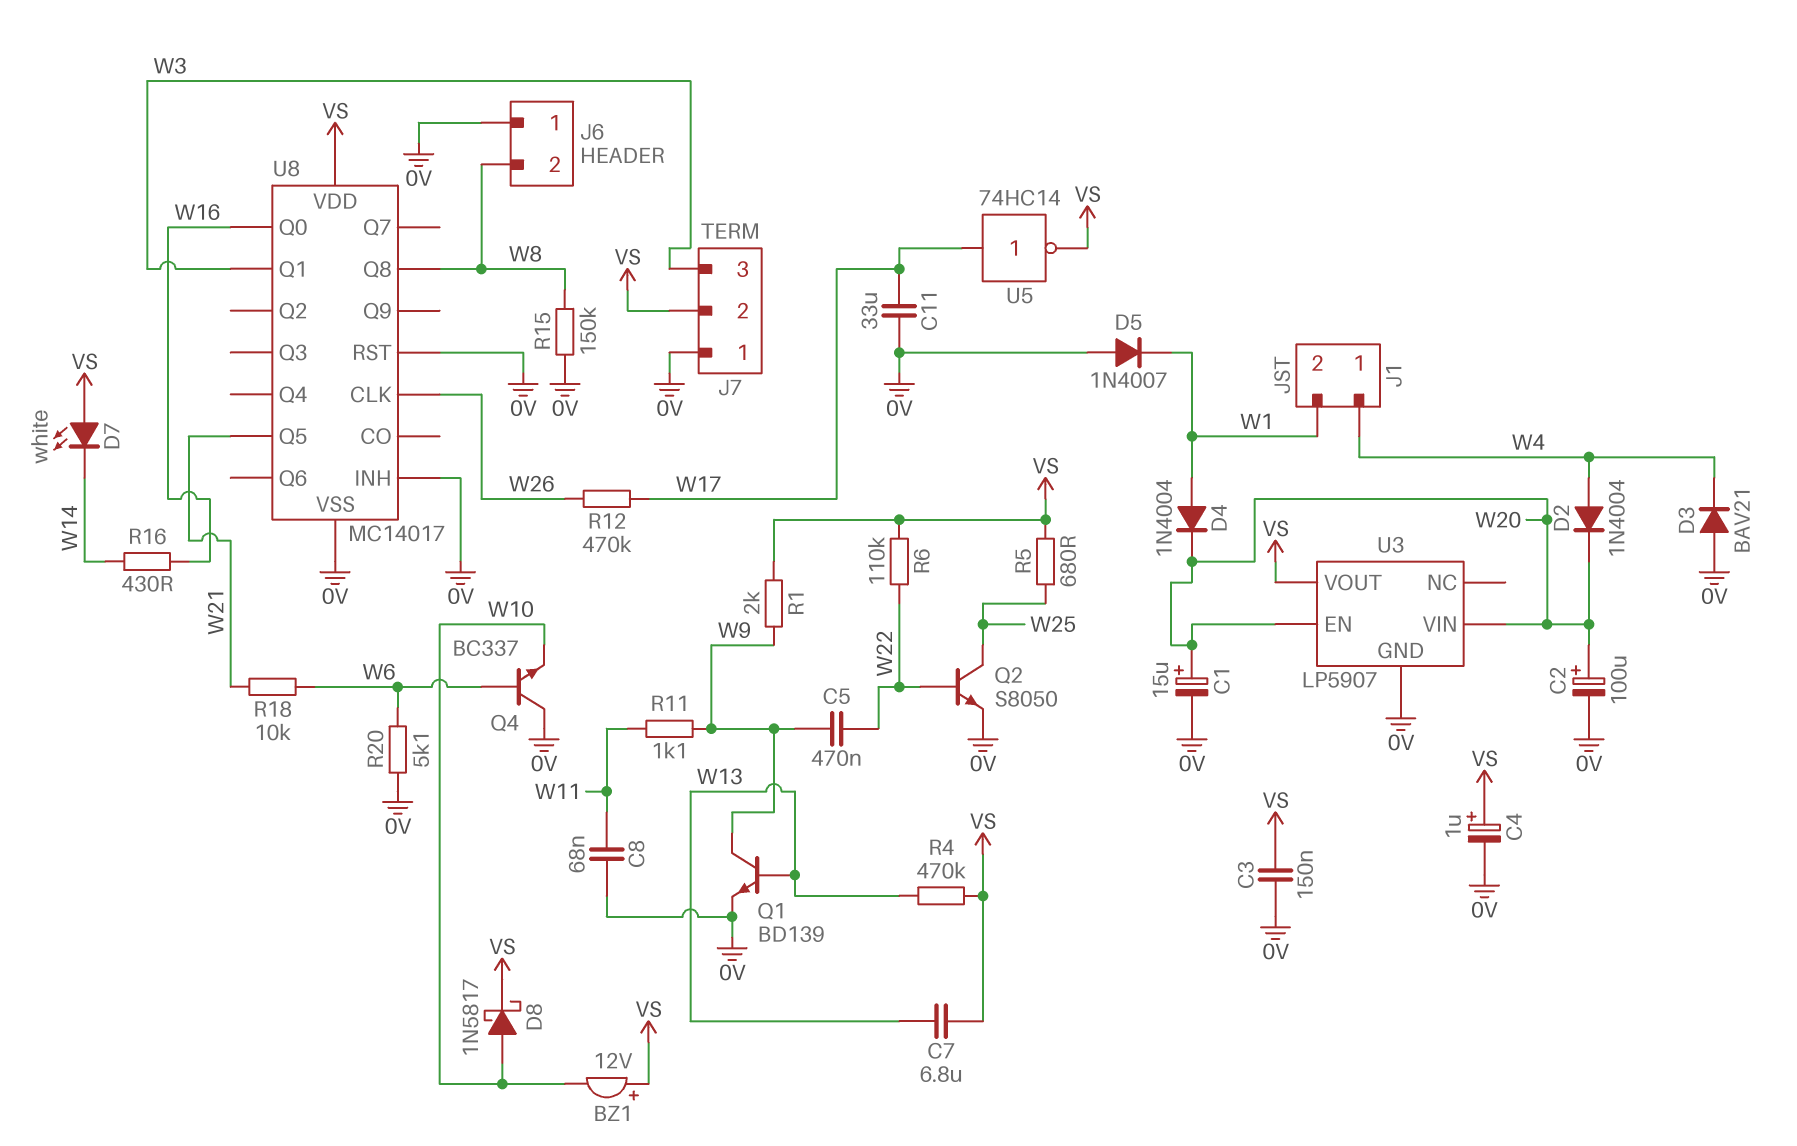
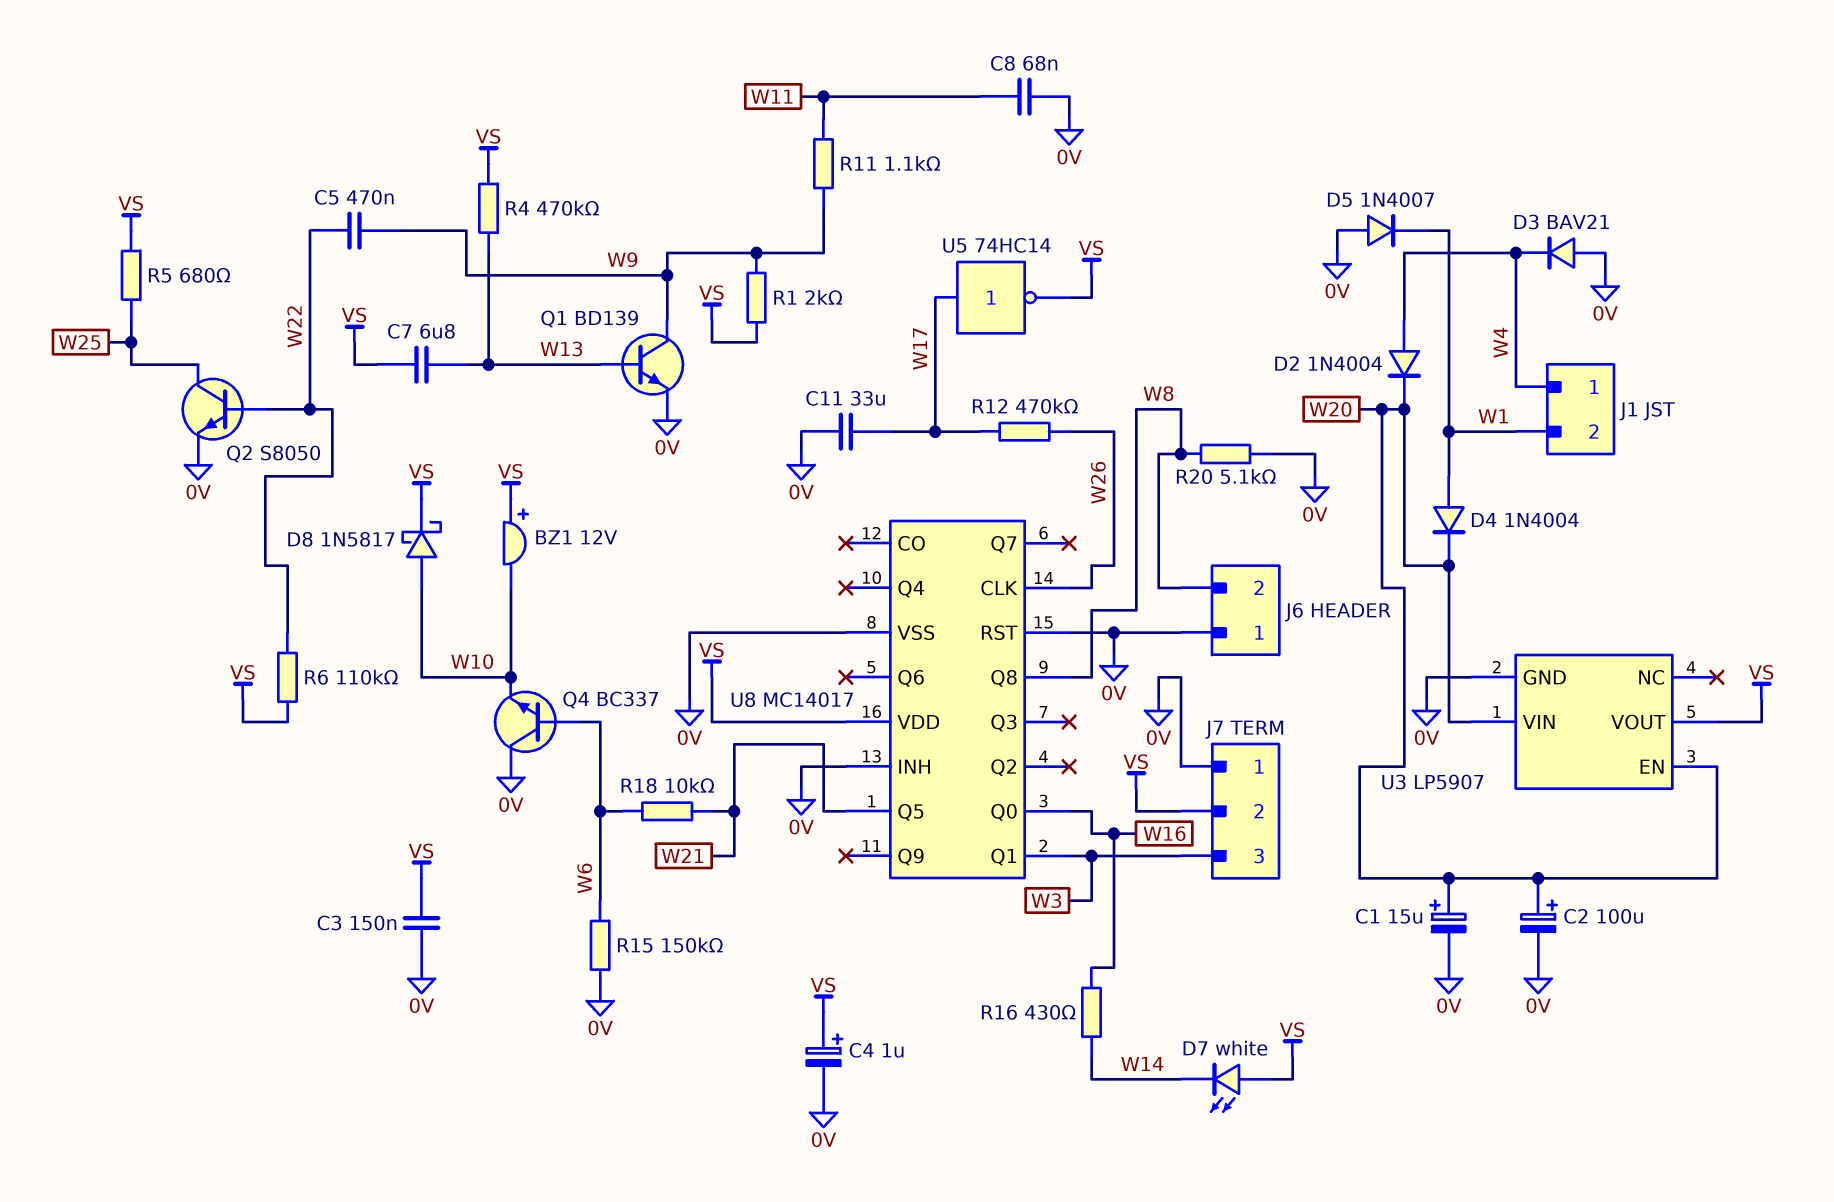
R15: 150k (0V, W8) -> 150k (0V, W6)
R20: 5.1k (0V, W6) -> 5.1k (0V, W8)

